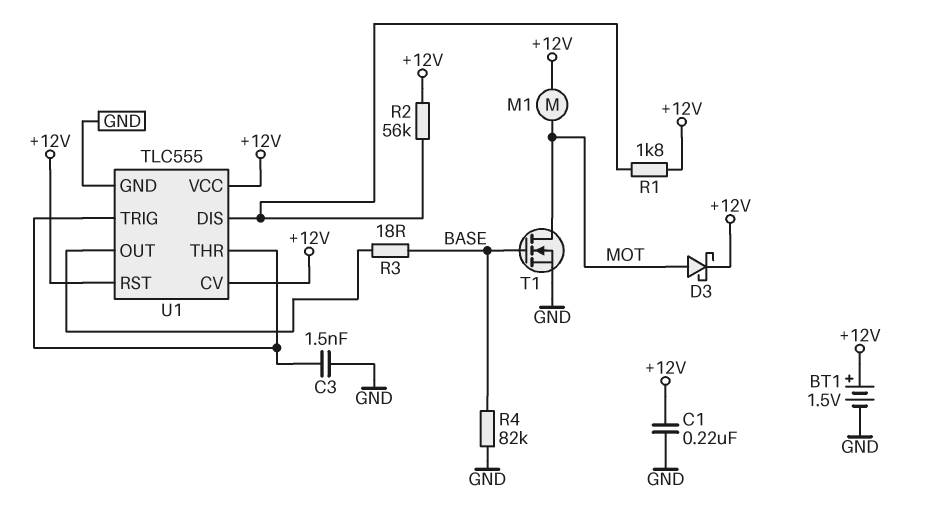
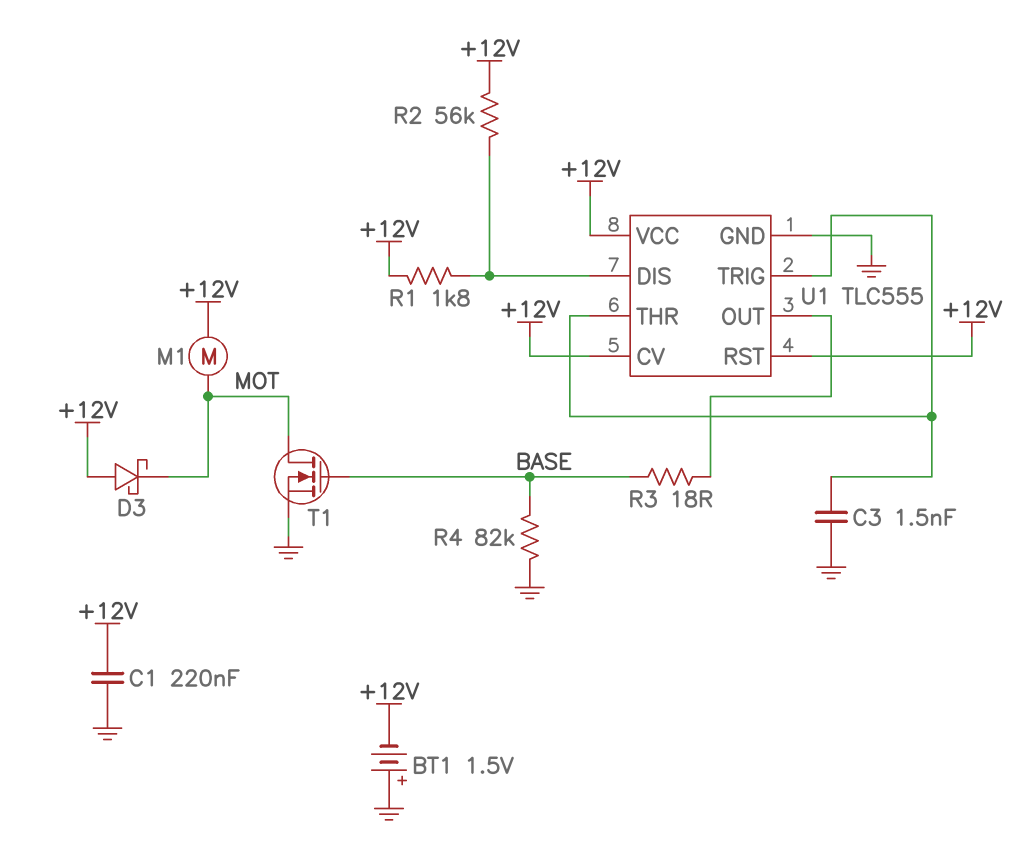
BT1: 1.5V (plus +12V, minus GND) -> 1.5V (plus GND, minus +12V)
D3: schottky (A MOT, K +12V) -> schottky (A +12V, K MOT)

